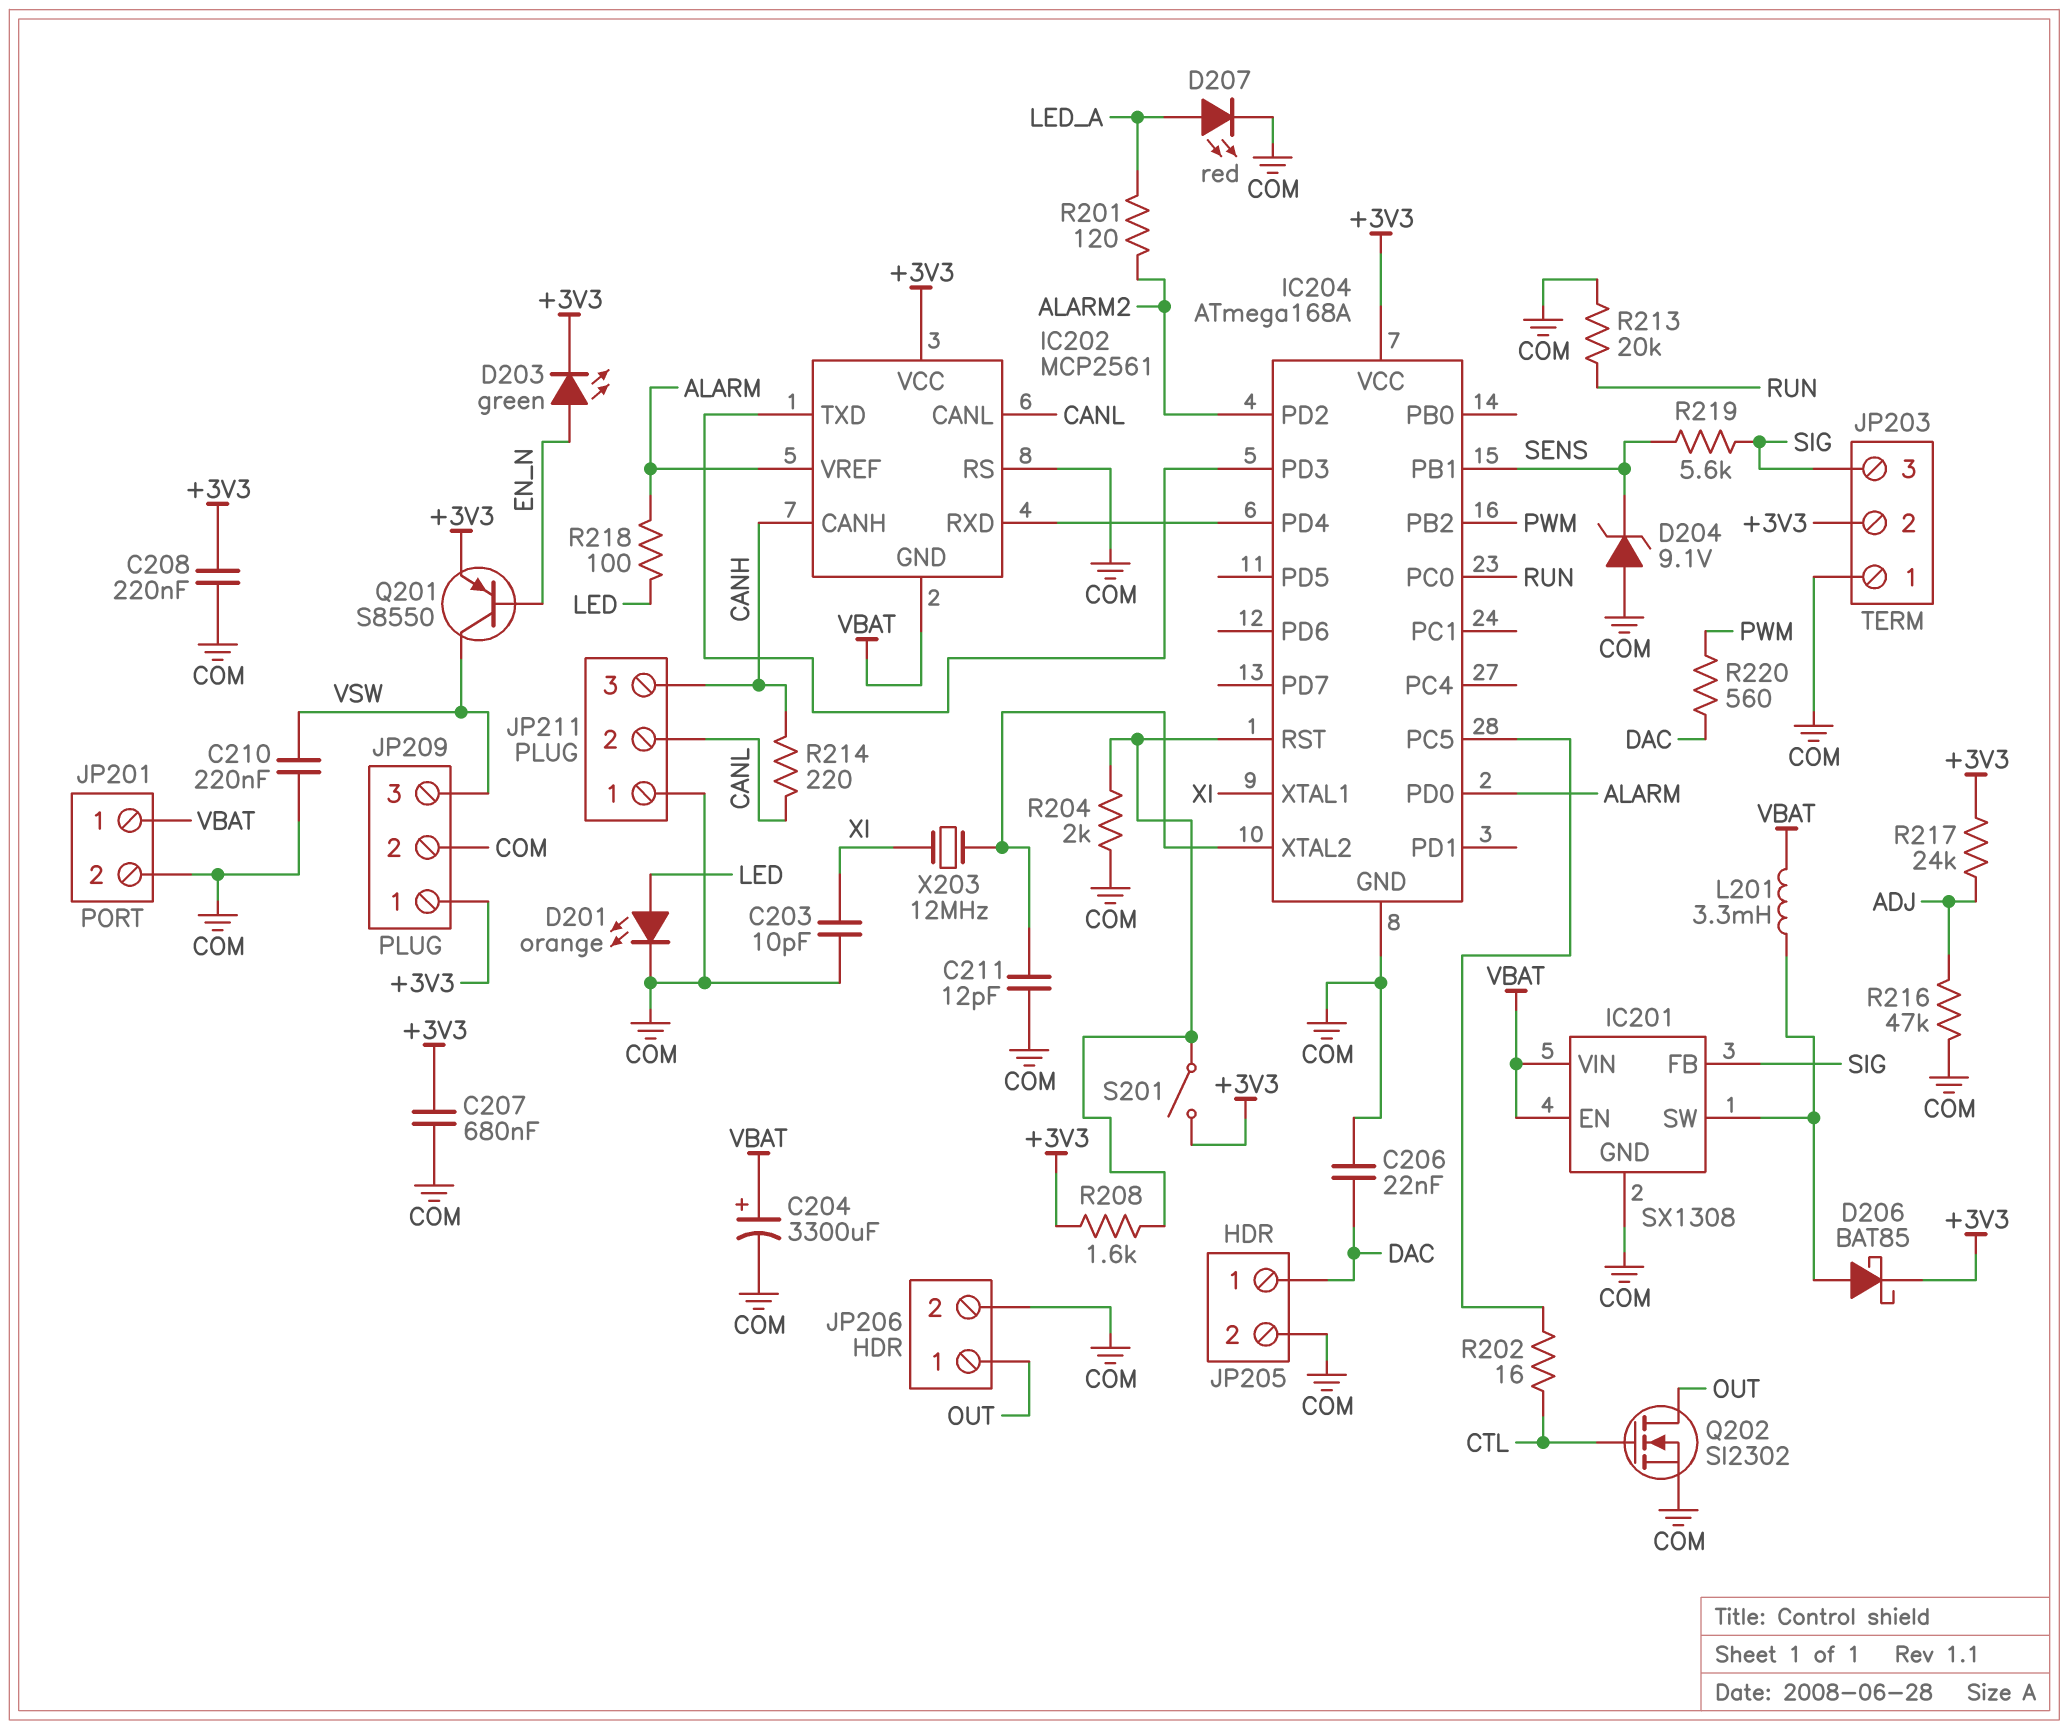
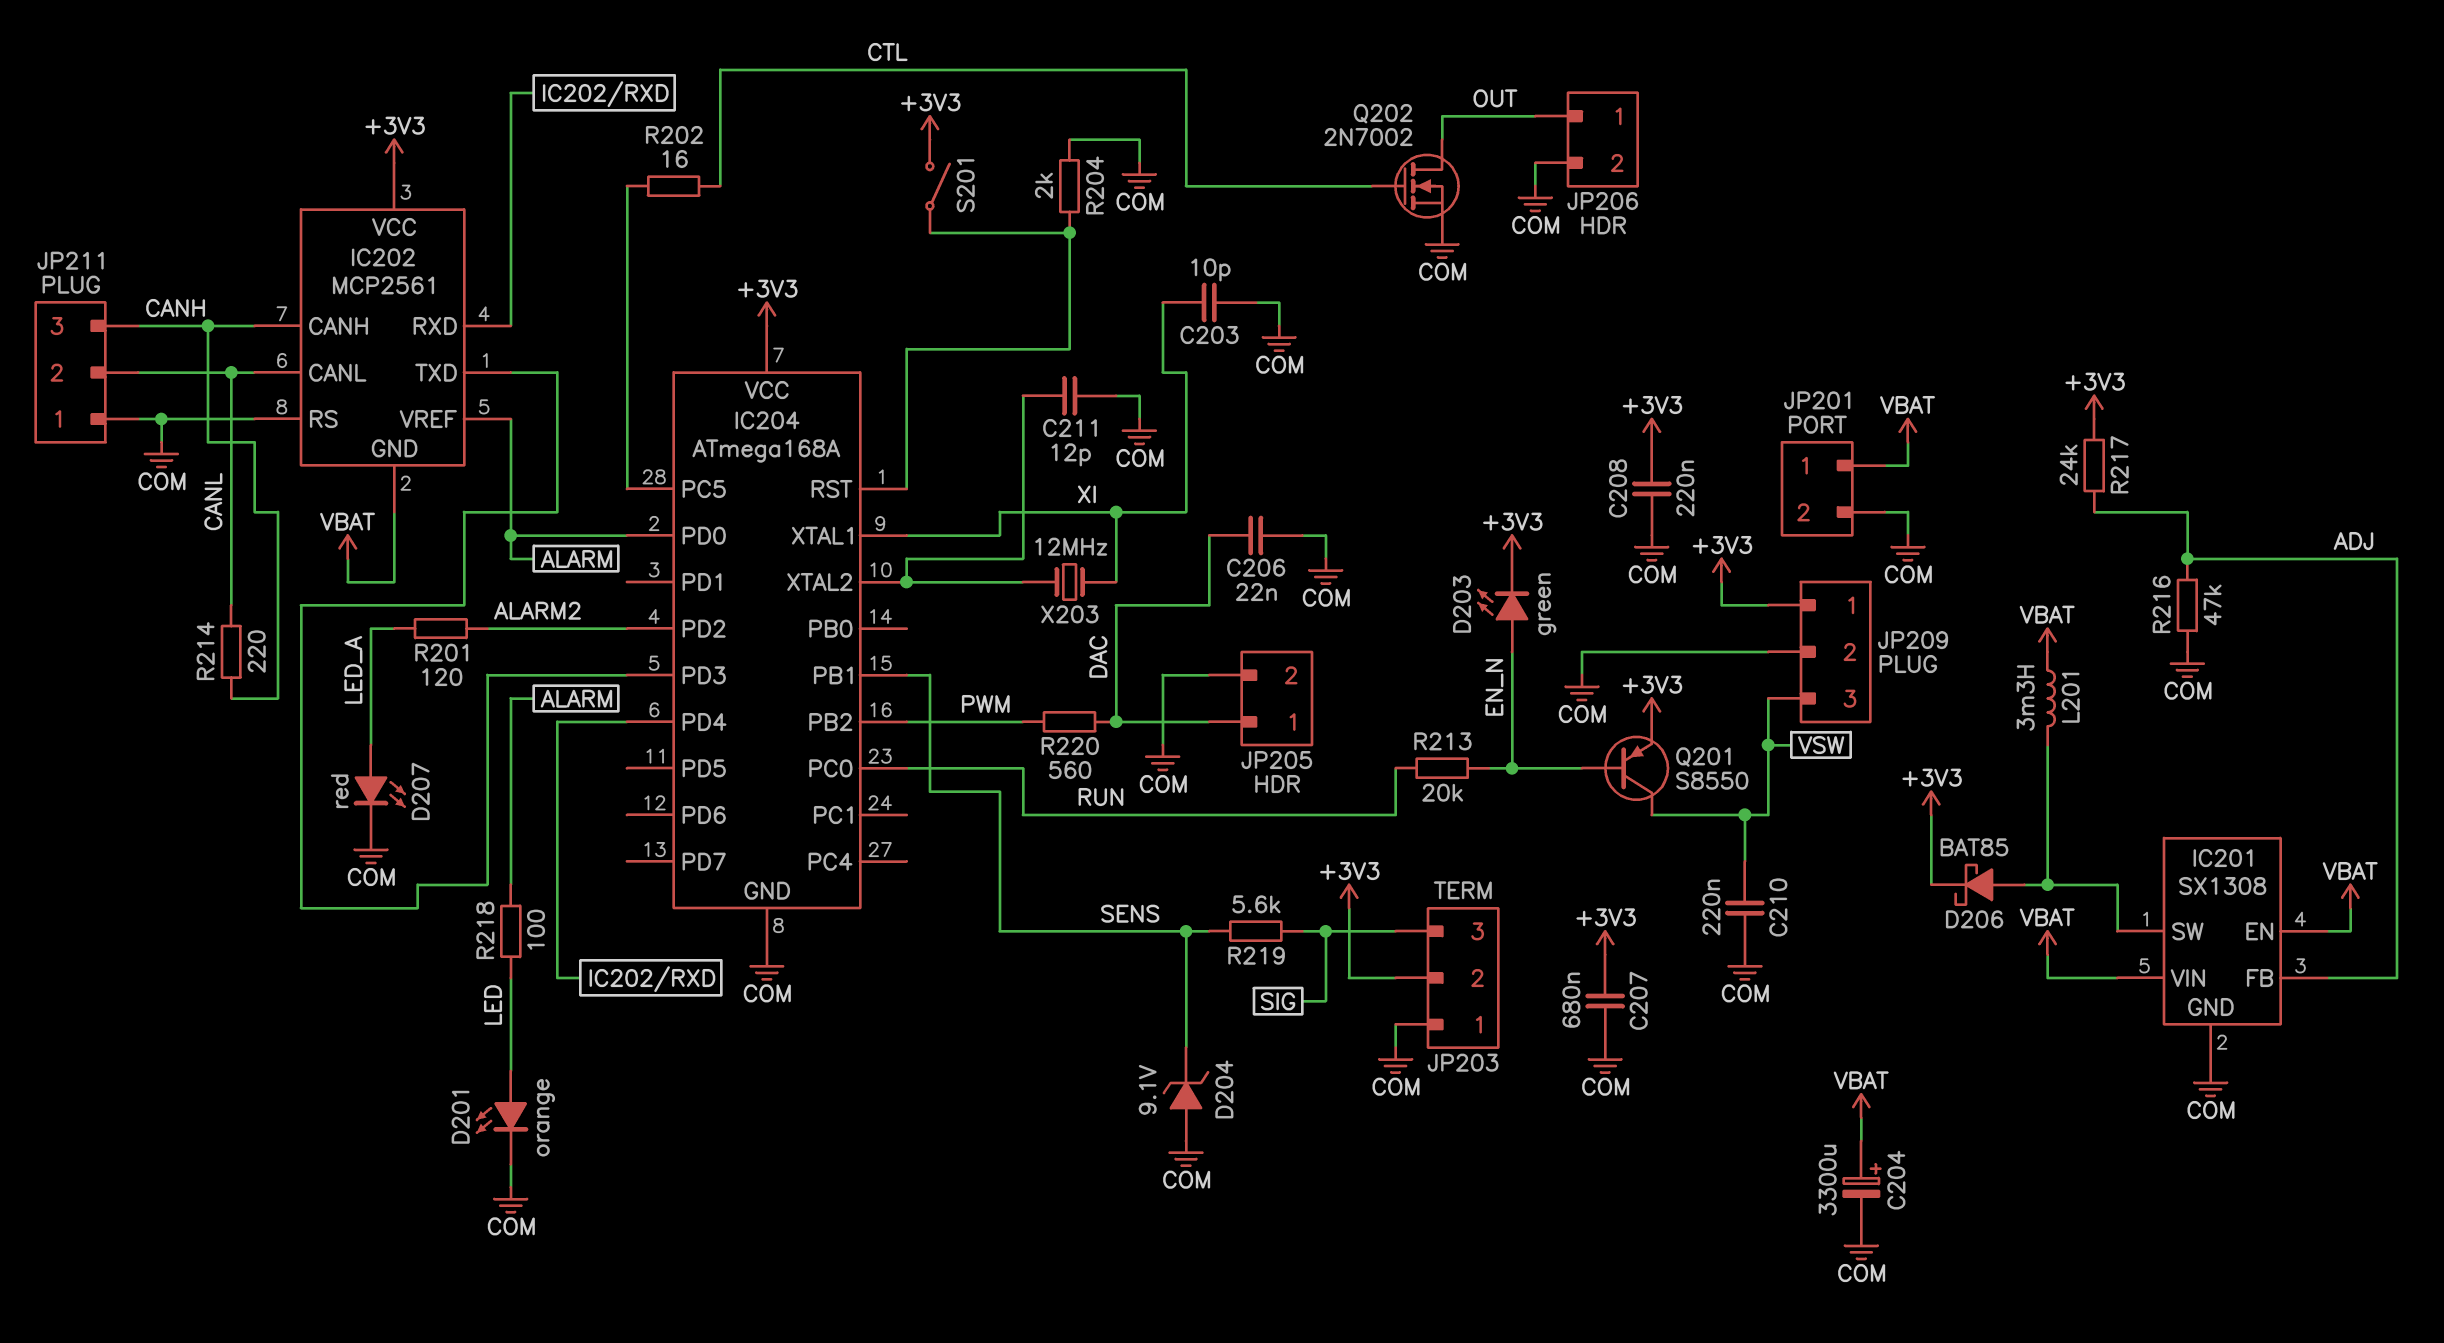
IC201 pin FB: SIG -> ADJ
Q202: NMOS SI2302 (G CTL, D OUT, S COM) -> NMOS 2N7002 (G CTL, D OUT, S COM)
R208: 1.6k (+3V3, IC204/RST) -> none
R213: 20k (COM, RUN) -> 20k (EN_N, RUN)

